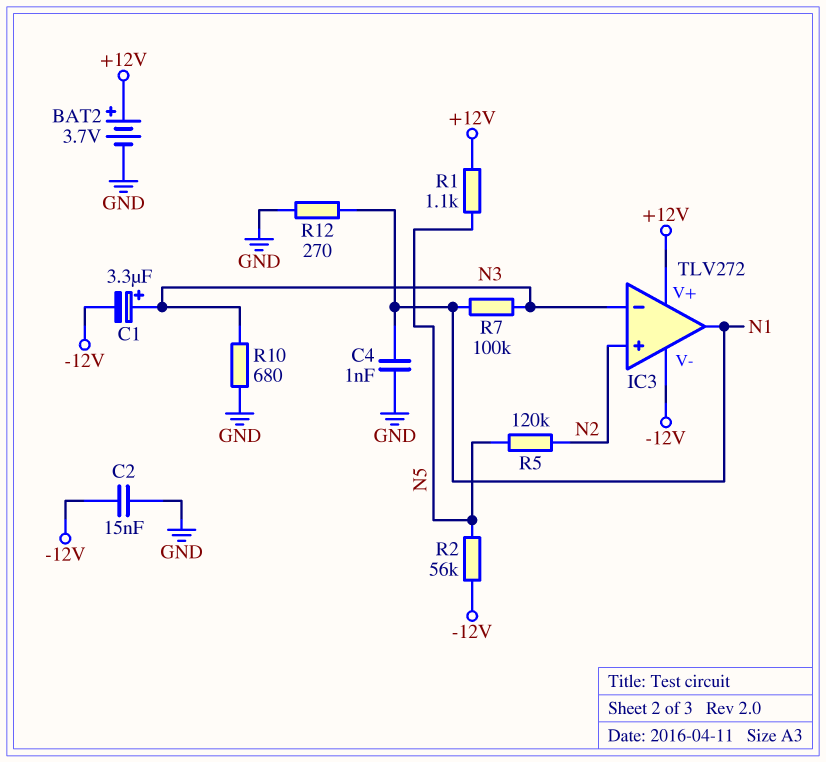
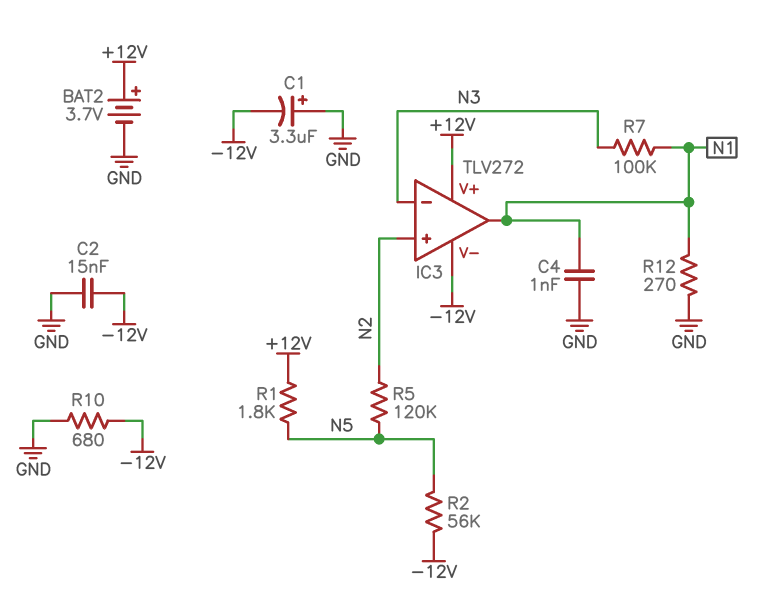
C1: 3.3uF (plus N3, minus -12V) -> 3.3uF (plus GND, minus -12V)
R1: 1.1k (+12V, N5) -> 1.8k (+12V, N5)
R10: 680 (GND, N3) -> 680 (-12V, GND)

